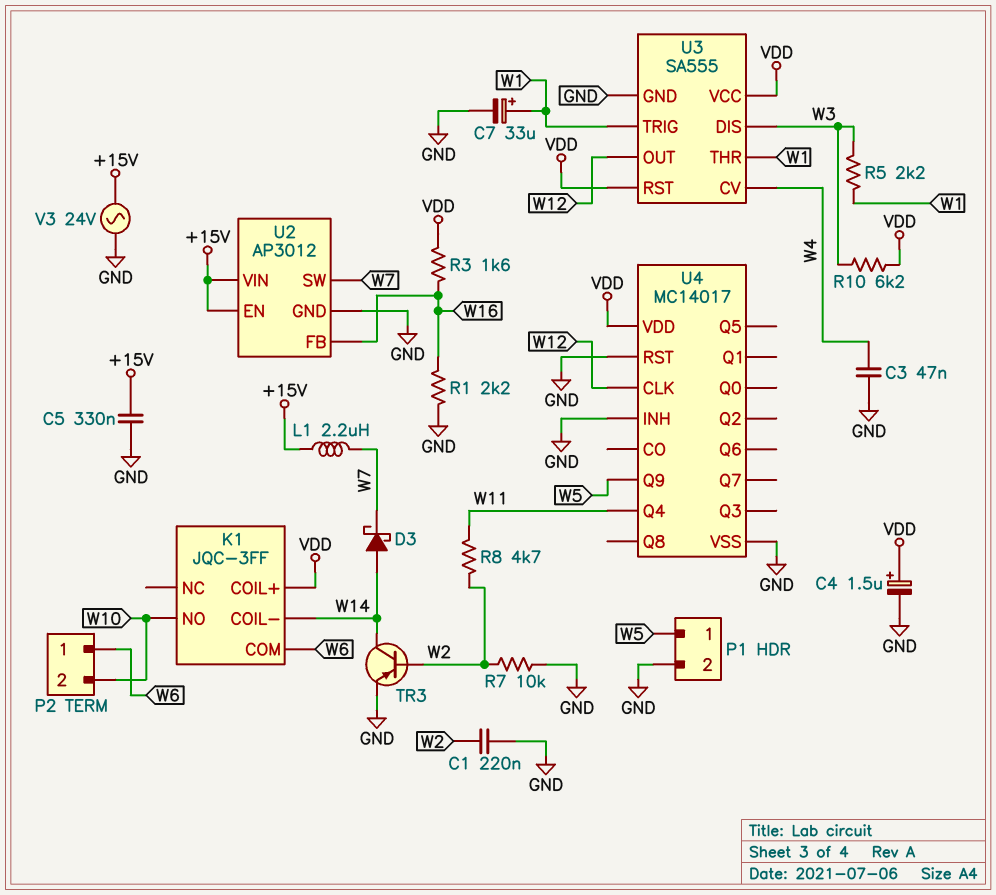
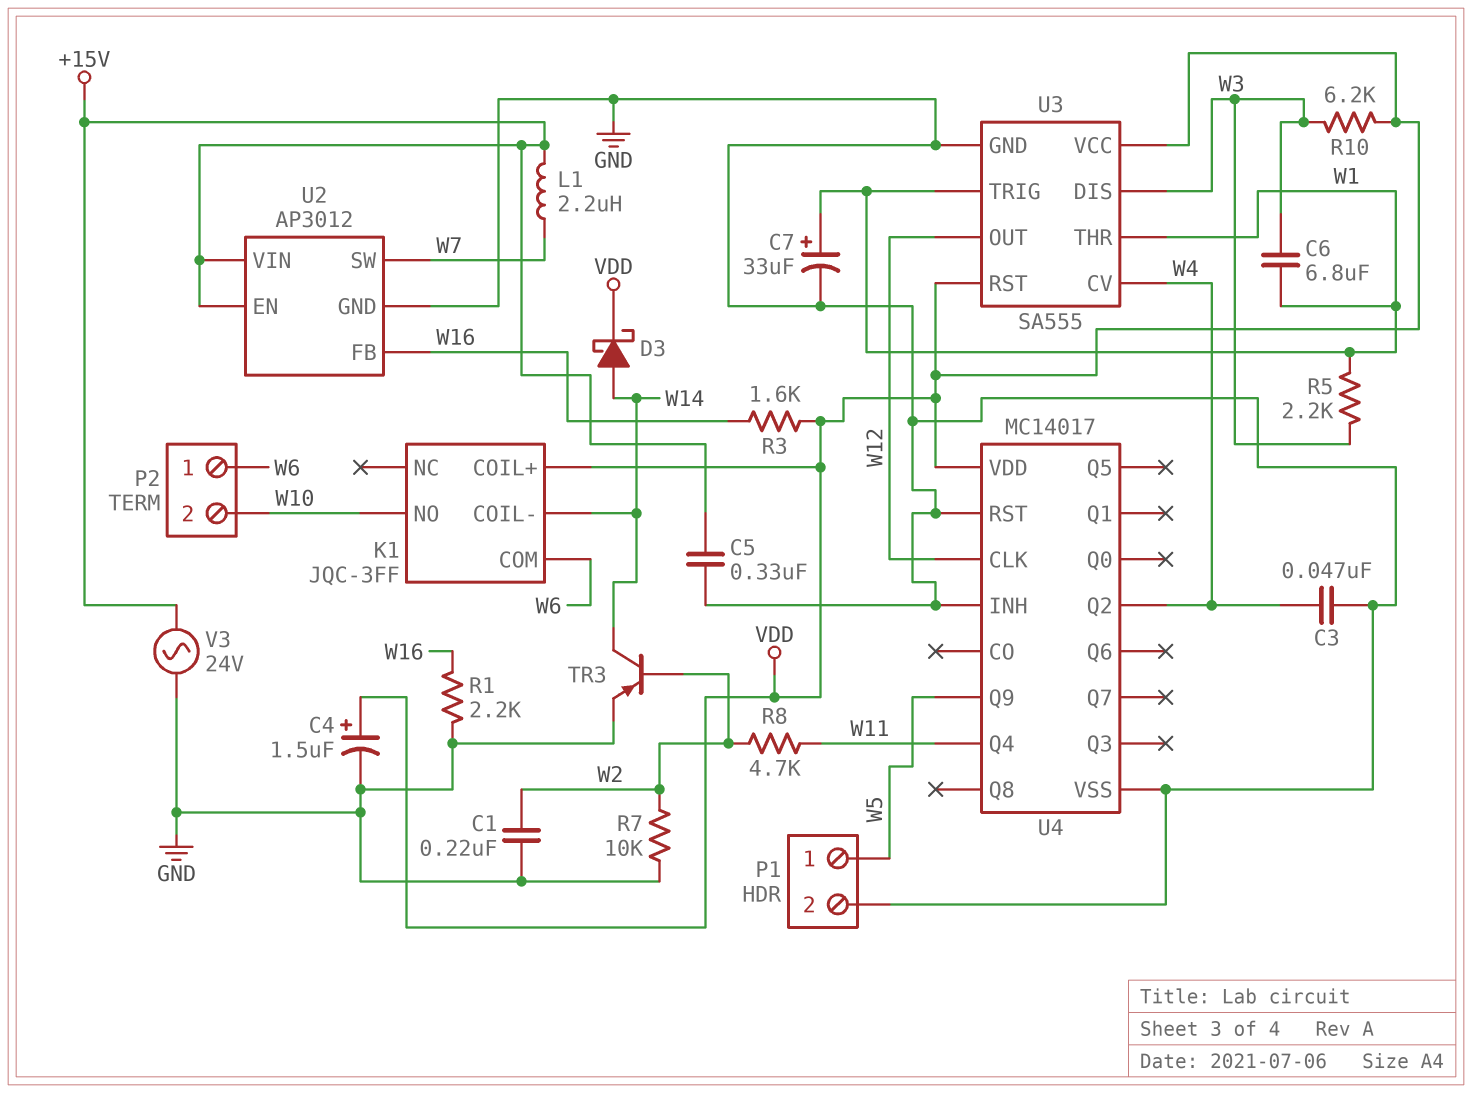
C6: none -> 6.8uF (W1, W3)
D3: schottky (A W14, K W7) -> schottky (A W14, K VDD)
U4 pin Q2: none -> W4

